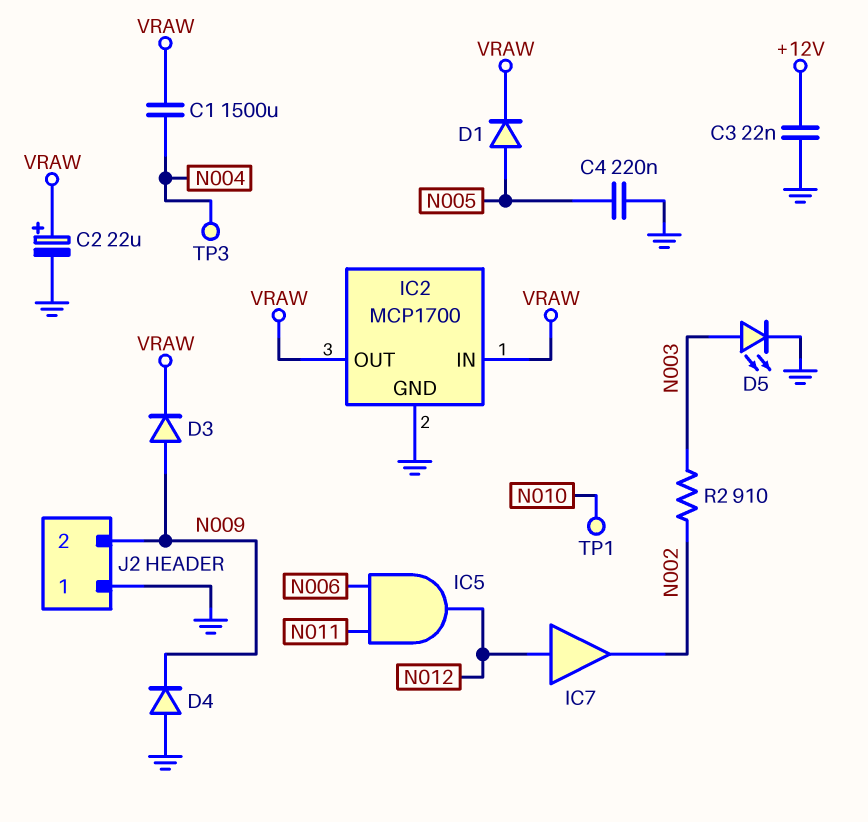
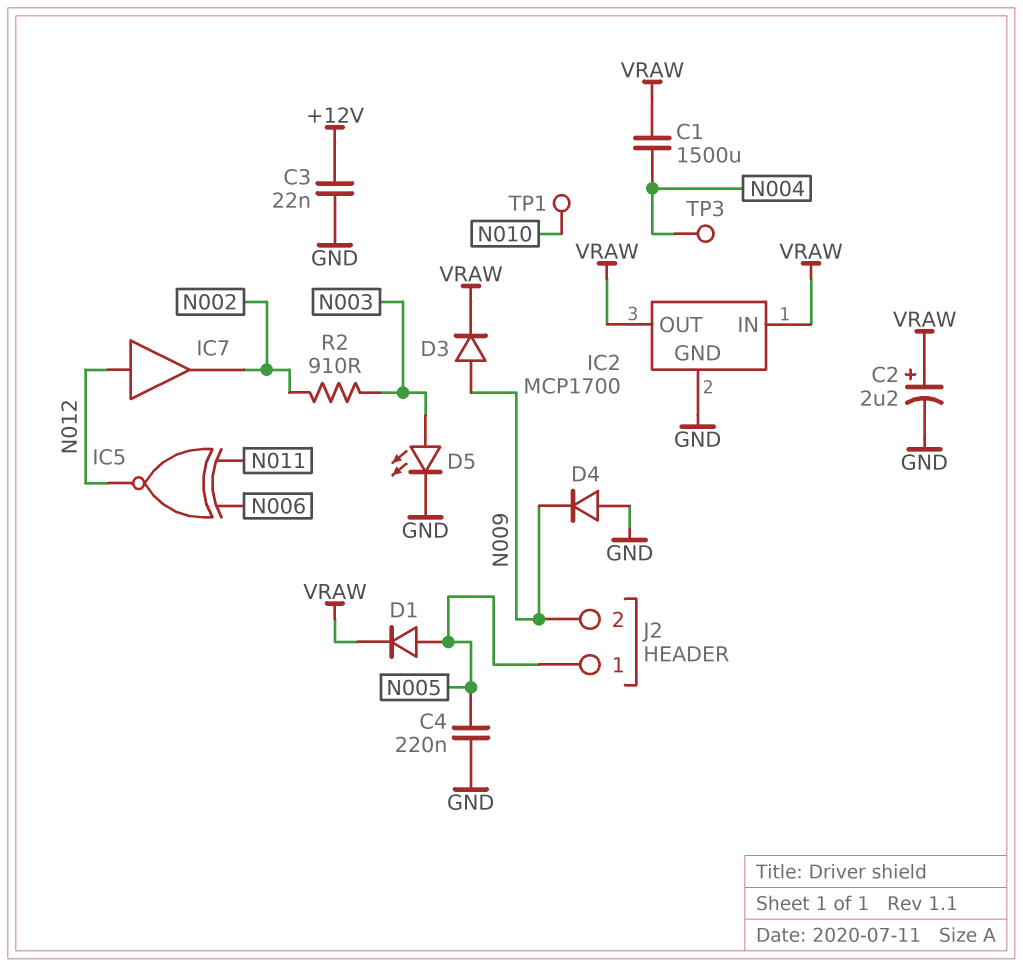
C2: 22uF (plus VRAW, minus GND) -> 2.2uF (plus VRAW, minus GND)
IC5: AND (in N006, in N011, out N012) -> XNOR (in N006, in N011, out N012)
J2 pin 1: GND -> N005

